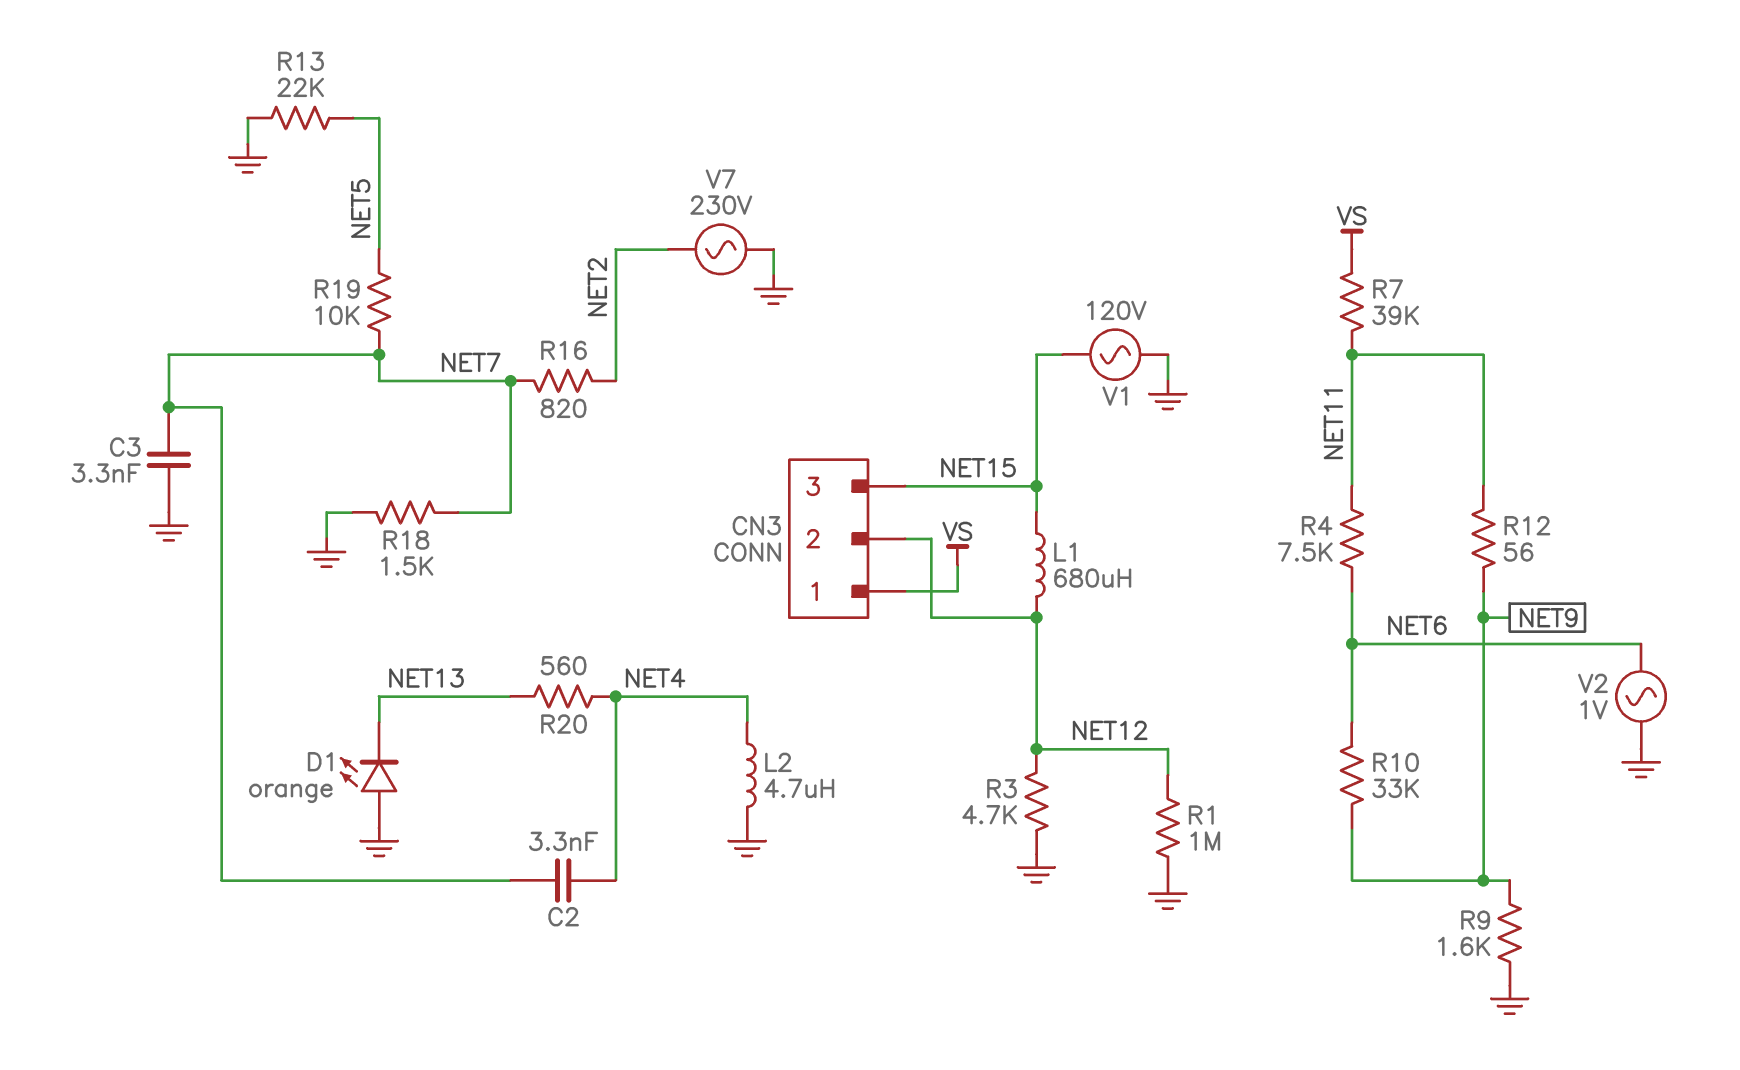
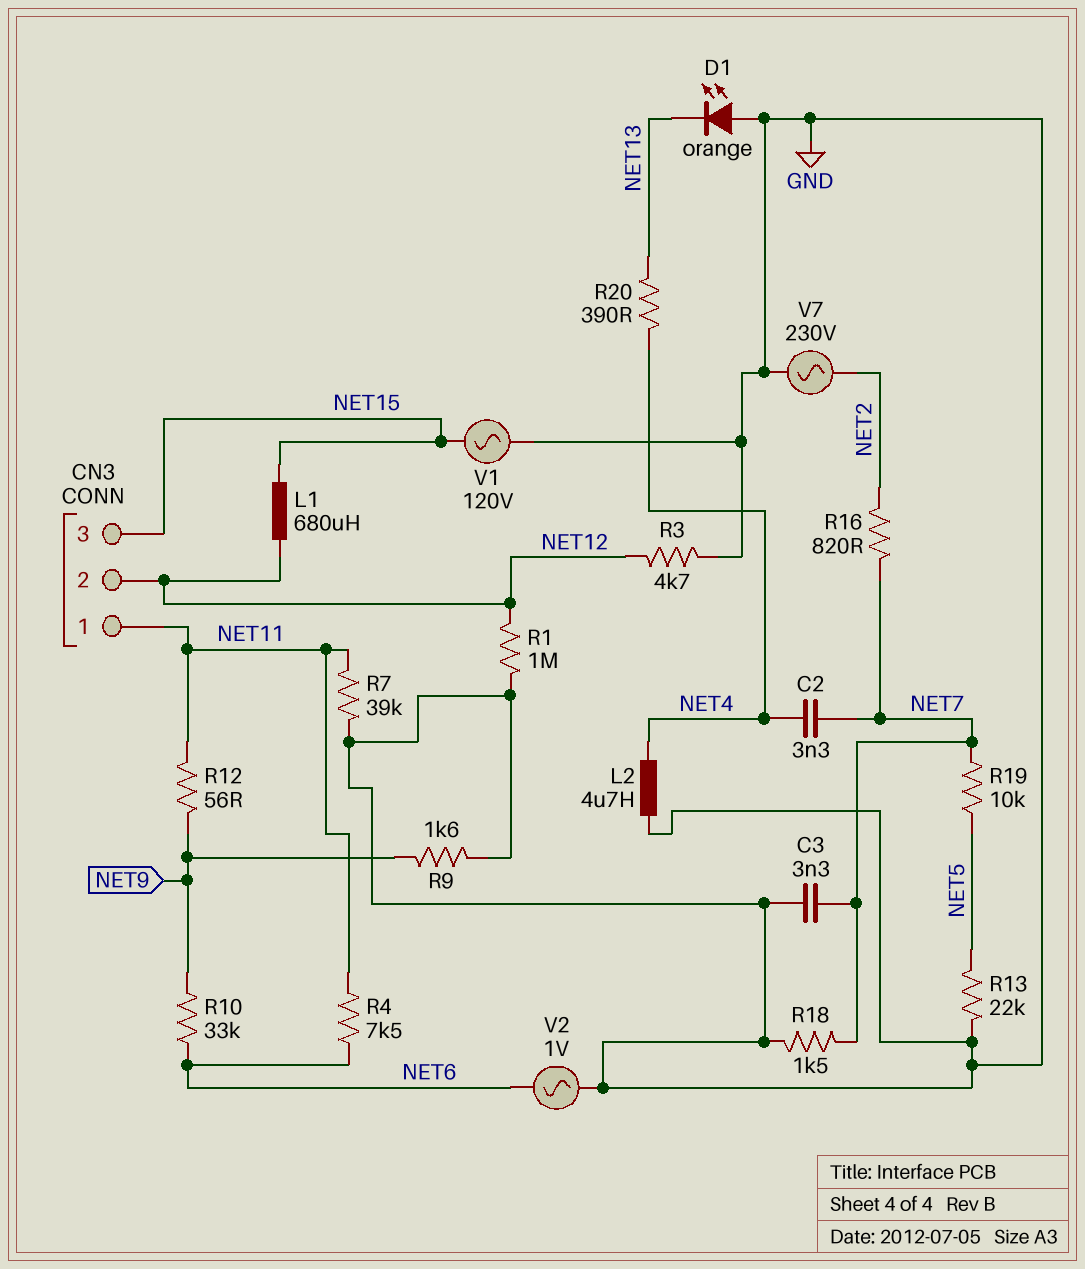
CN3 pin 1: VS -> NET11
R7: 39k (NET11, VS) -> 39k (GND, NET11)
R20: 560 (NET4, NET13) -> 390 (NET4, NET13)

